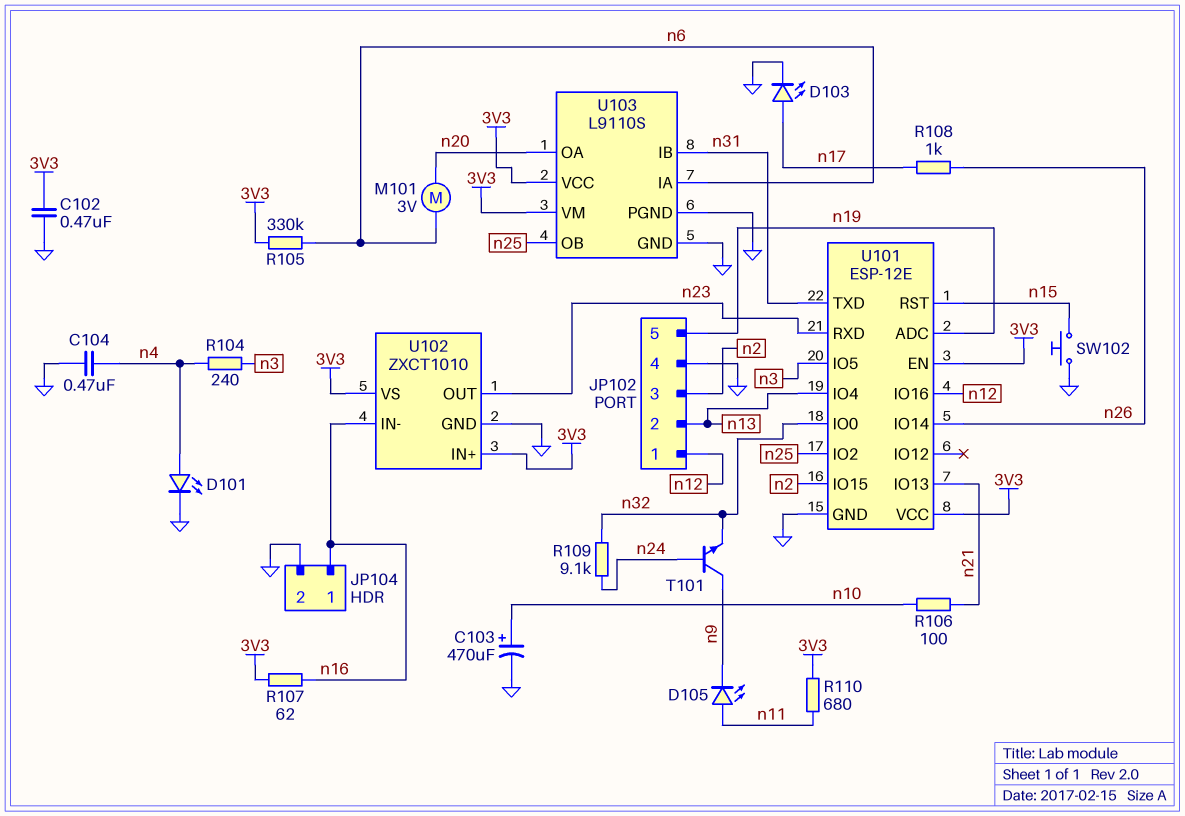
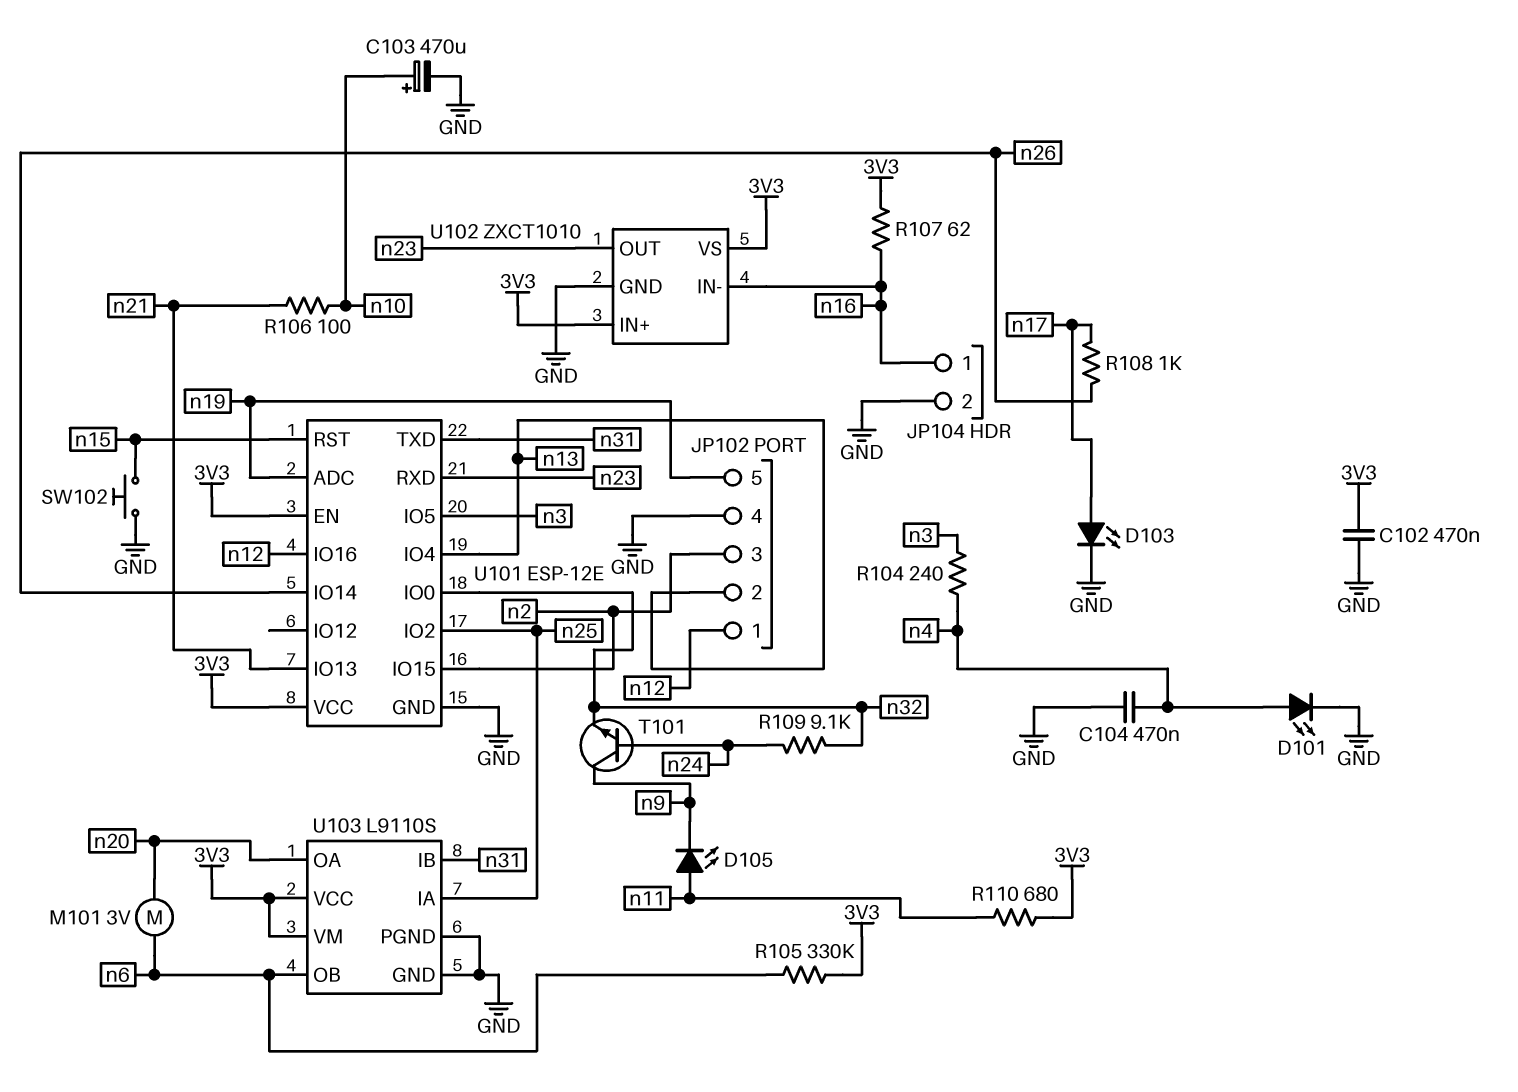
U103 pin IA: n6 -> n25
U103 pin OB: n25 -> n6

